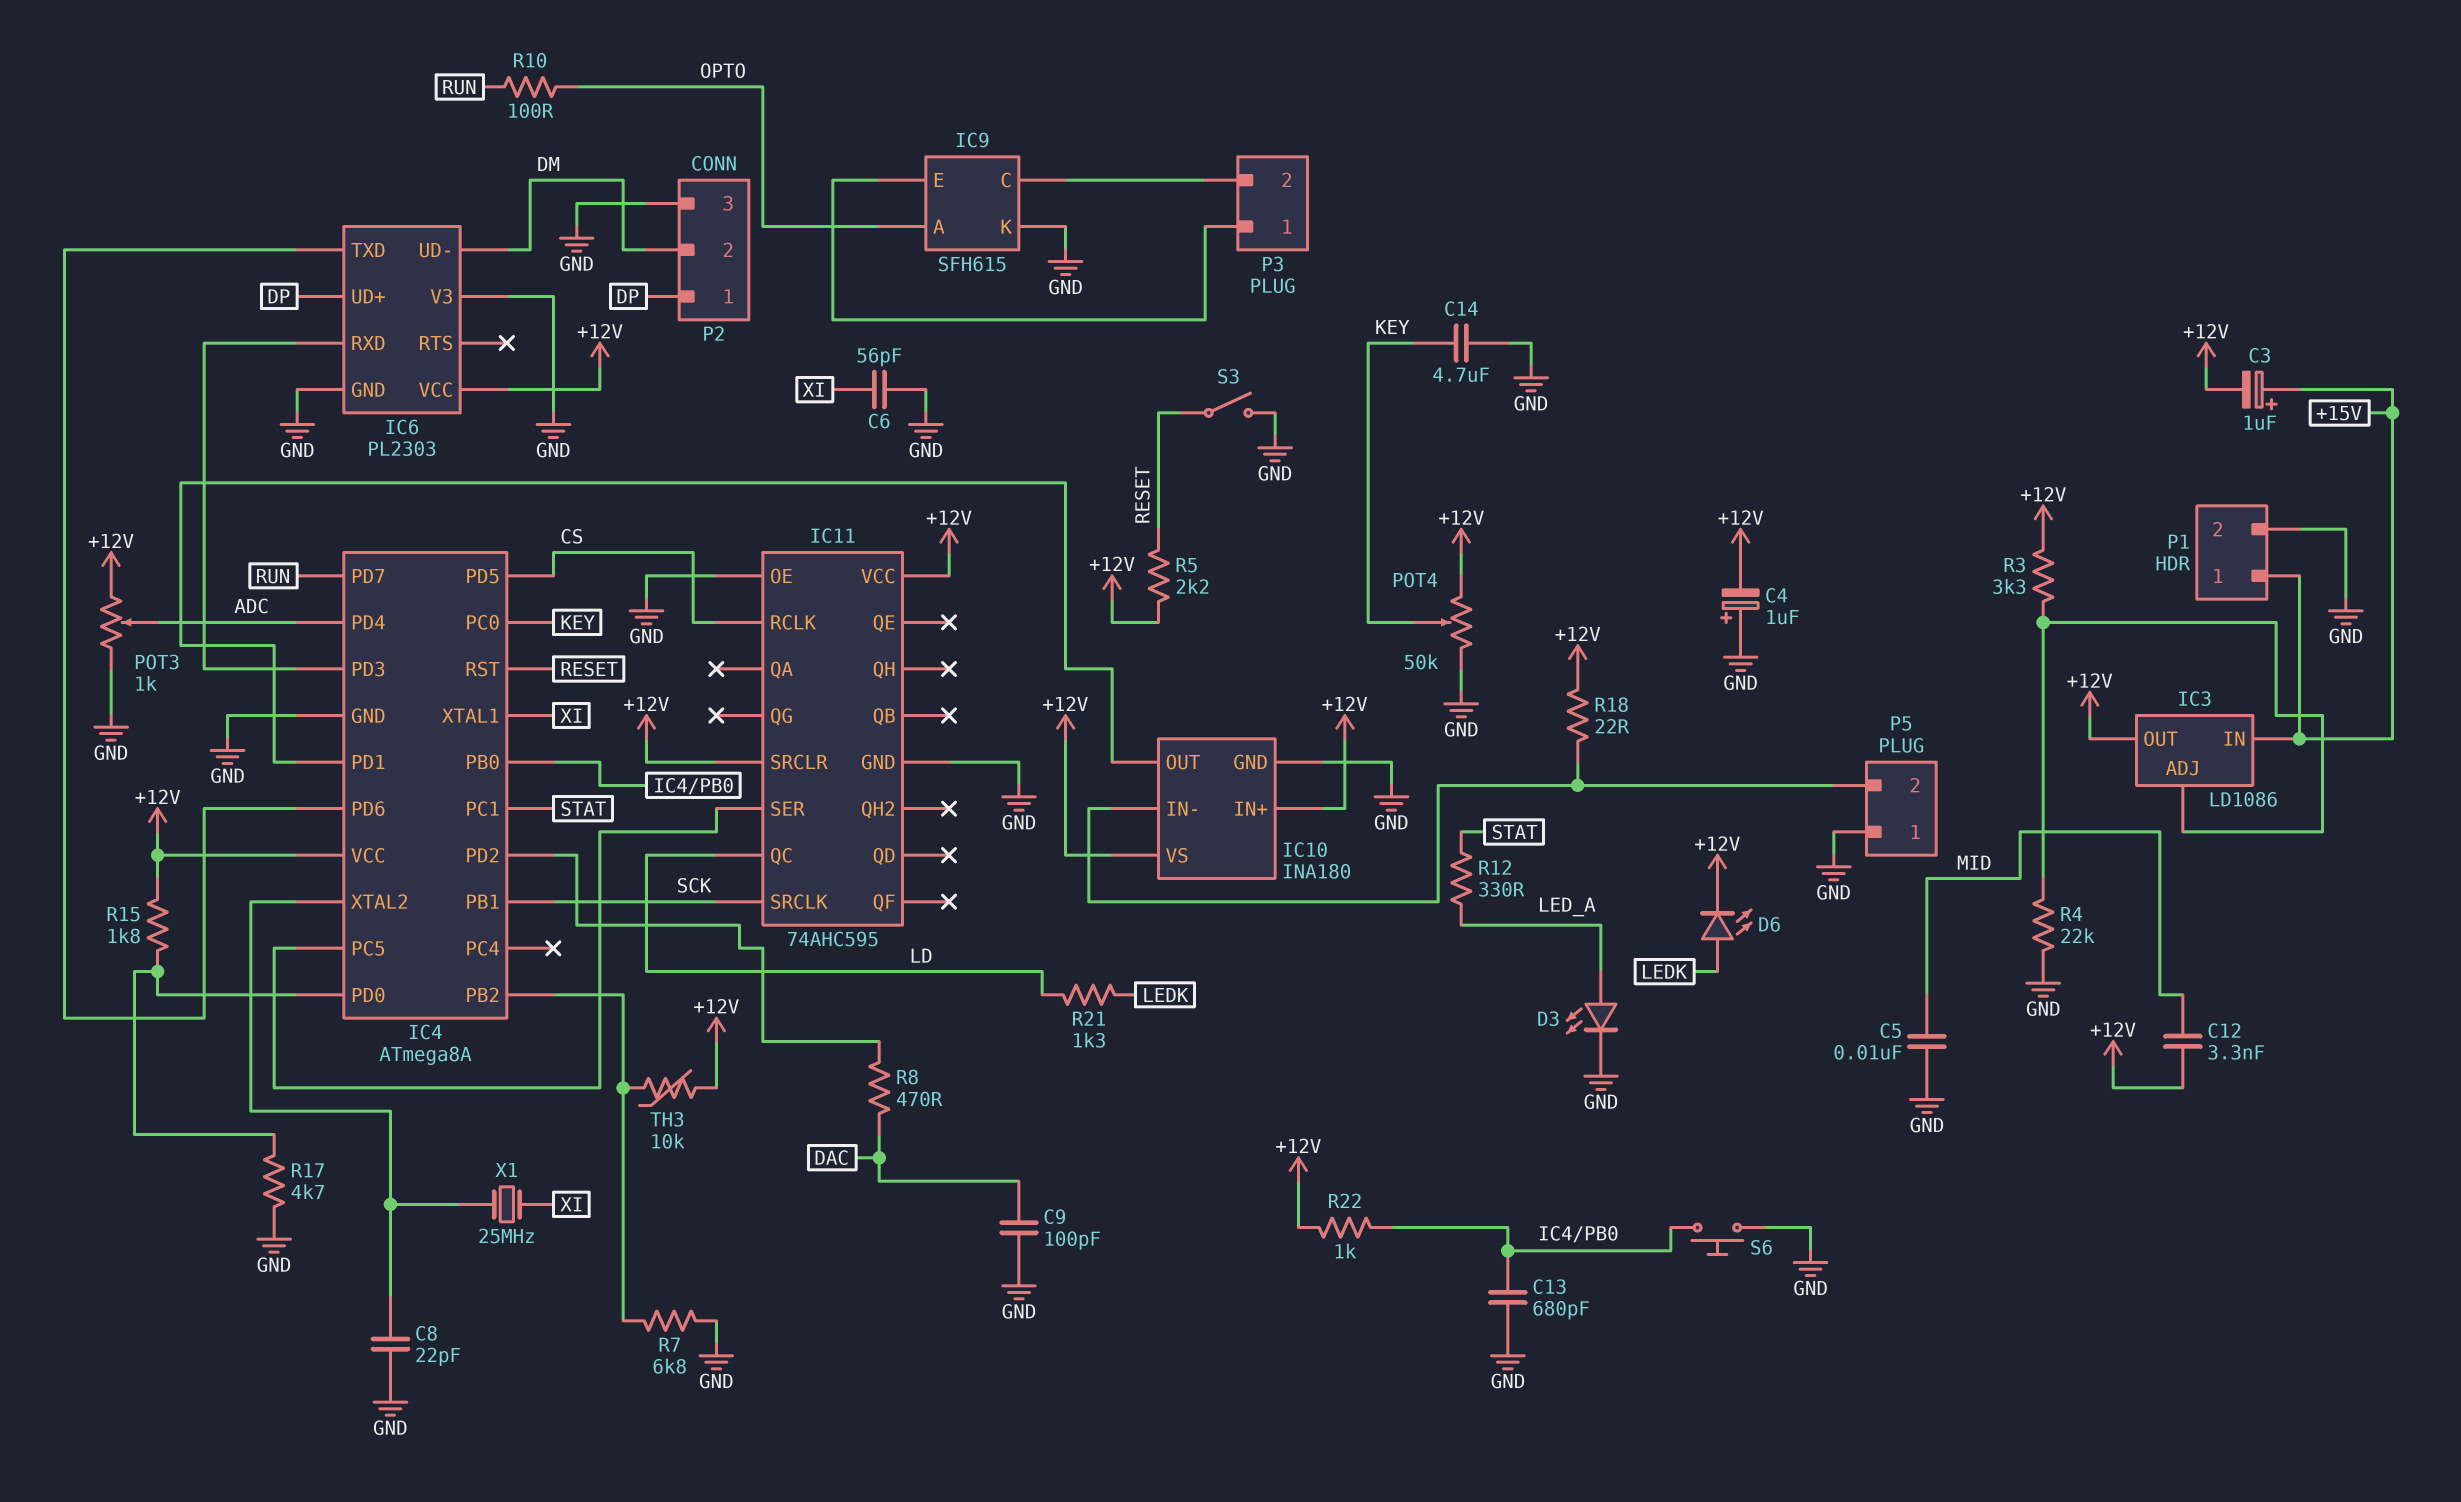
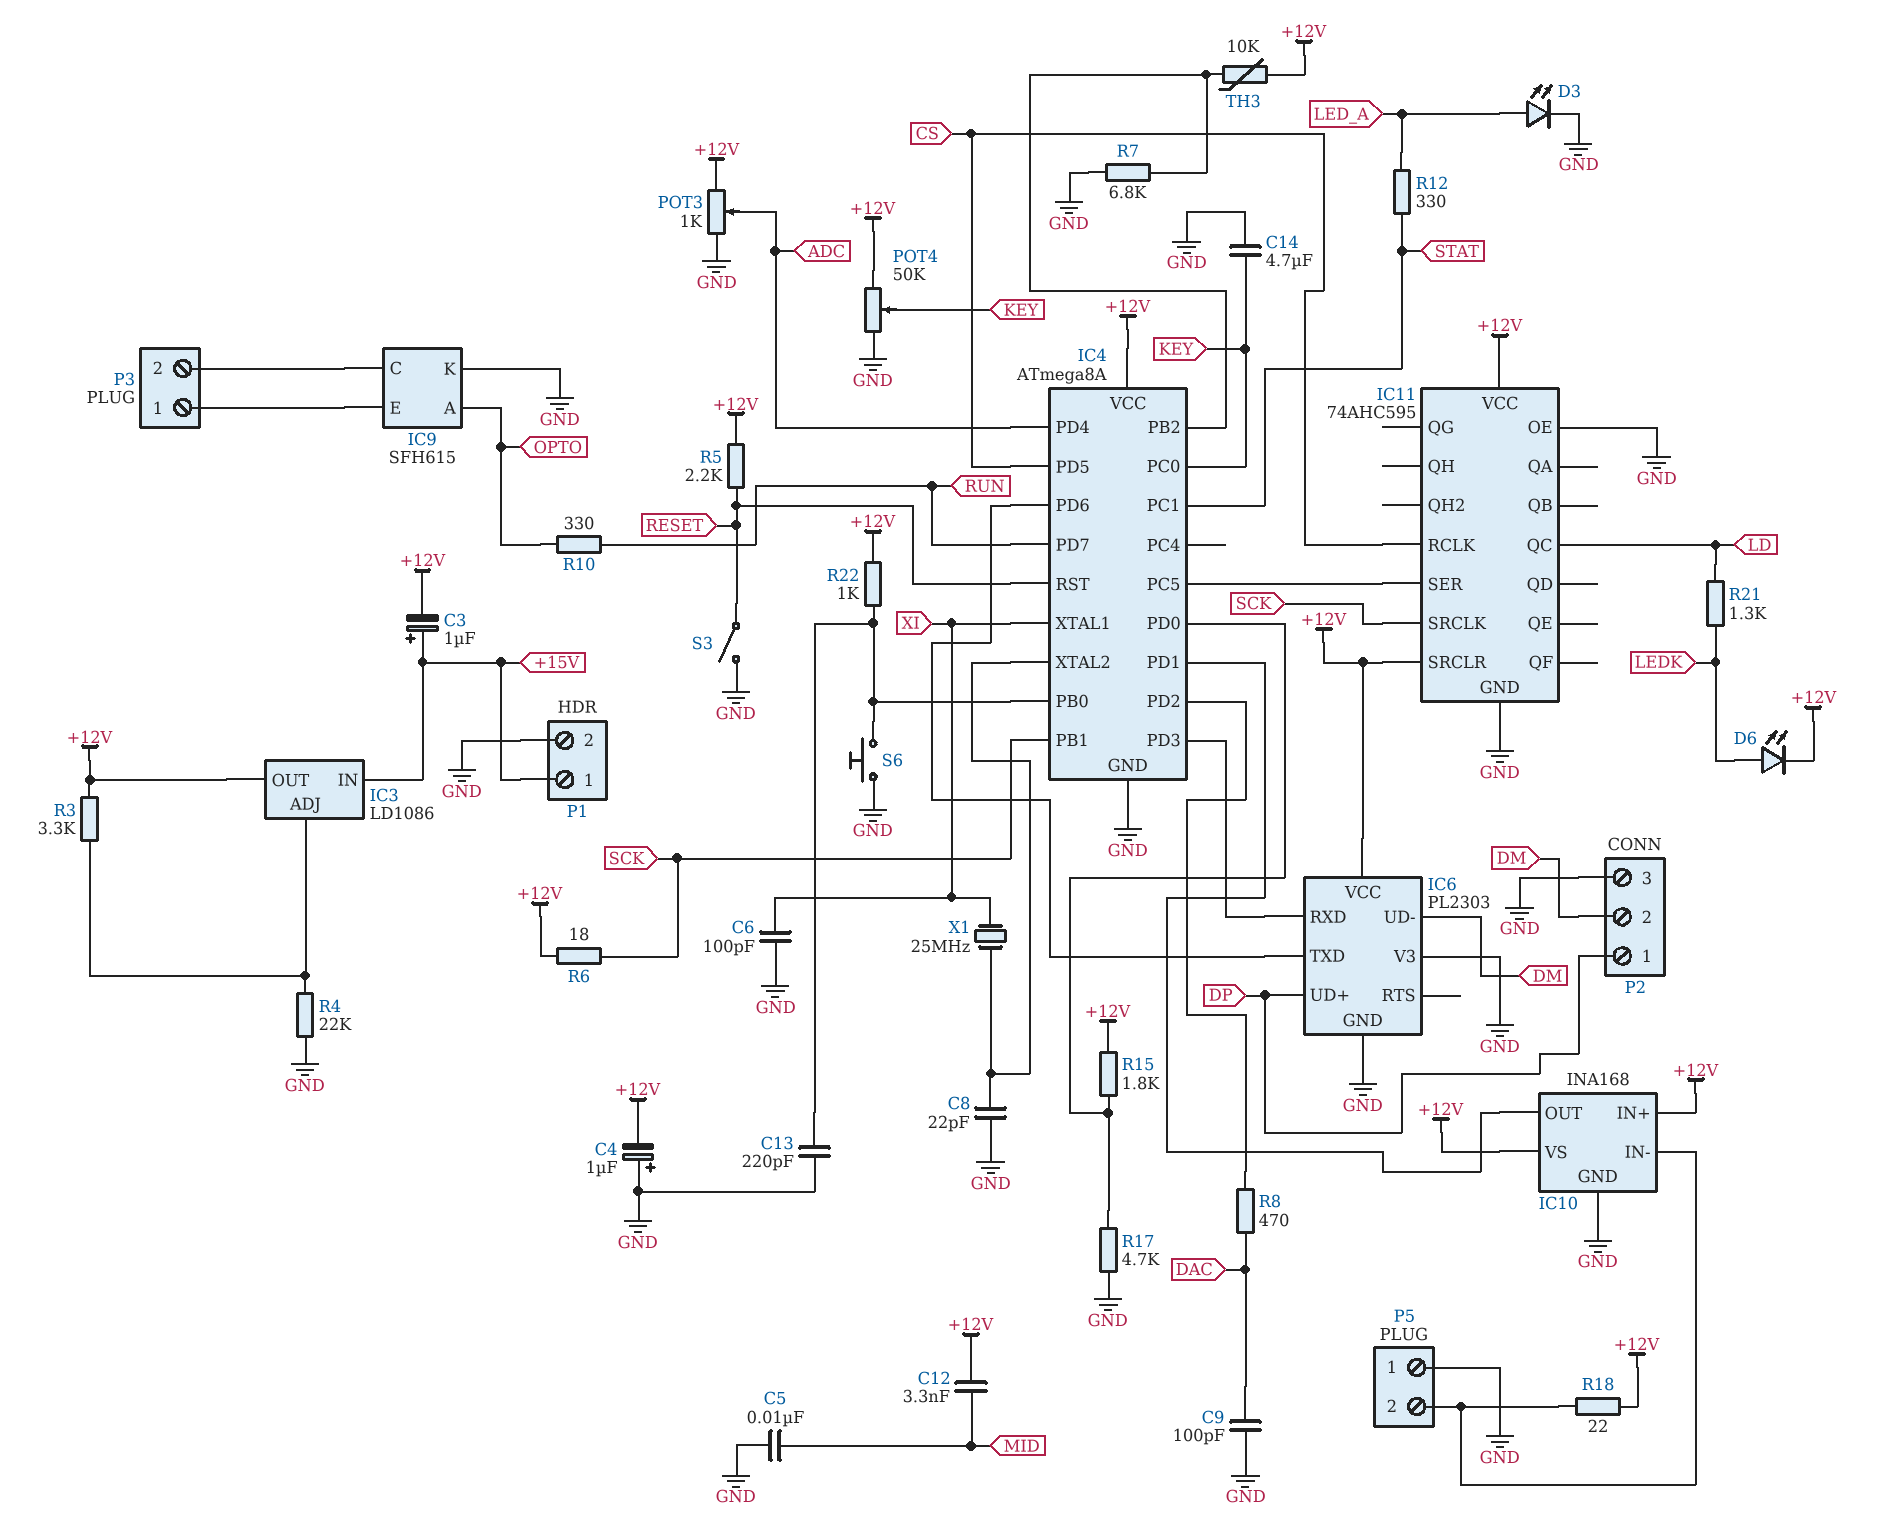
C6: 56pF (GND, XI) -> 100pF (GND, XI)
C13: 680pF (GND, IC4/PB0) -> 220pF (GND, IC4/PB0)
IC10: INA180 -> INA168
R6: none -> 18 (+12V, SCK)
R10: 100 (OPTO, RUN) -> 330 (OPTO, RUN)

